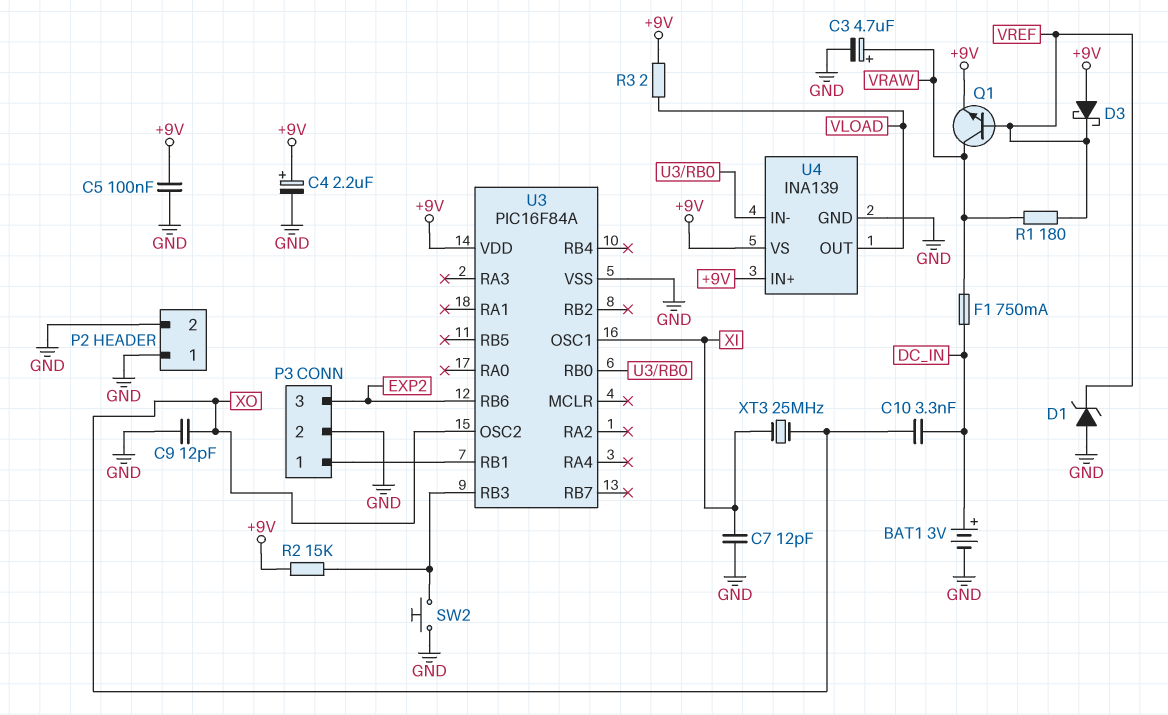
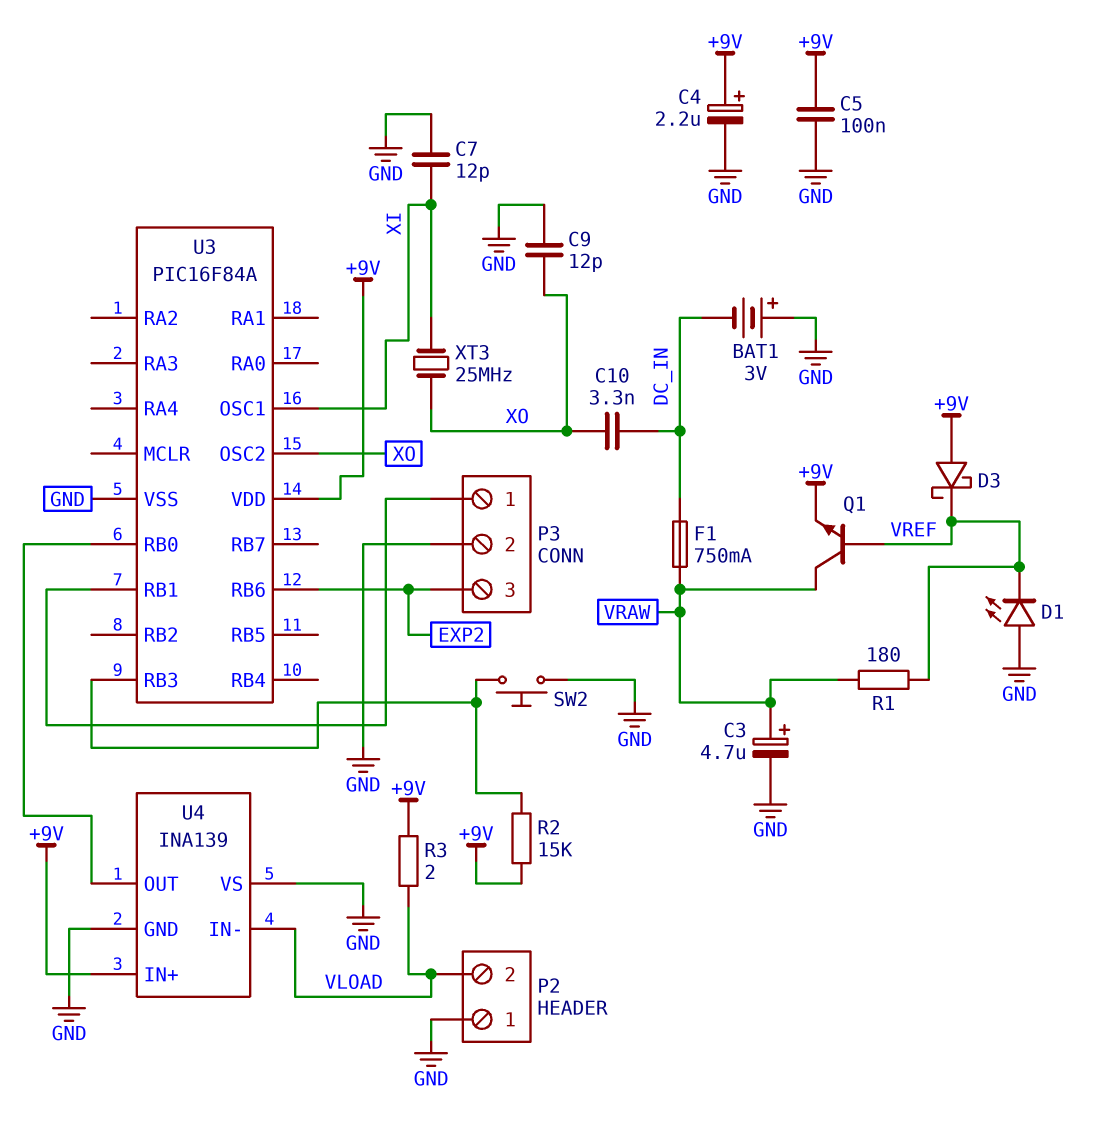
BAT1: 3V (plus DC_IN, minus GND) -> 3V (plus GND, minus DC_IN)
D1: zener (A GND, K VREF) -> LED (A GND, K VREF)
P2 pin 2: GND -> VLOAD
U4 pin IN-: U3/RB0 -> VLOAD
U4 pin OUT: VLOAD -> U3/RB0
U4 pin VS: +9V -> GND

